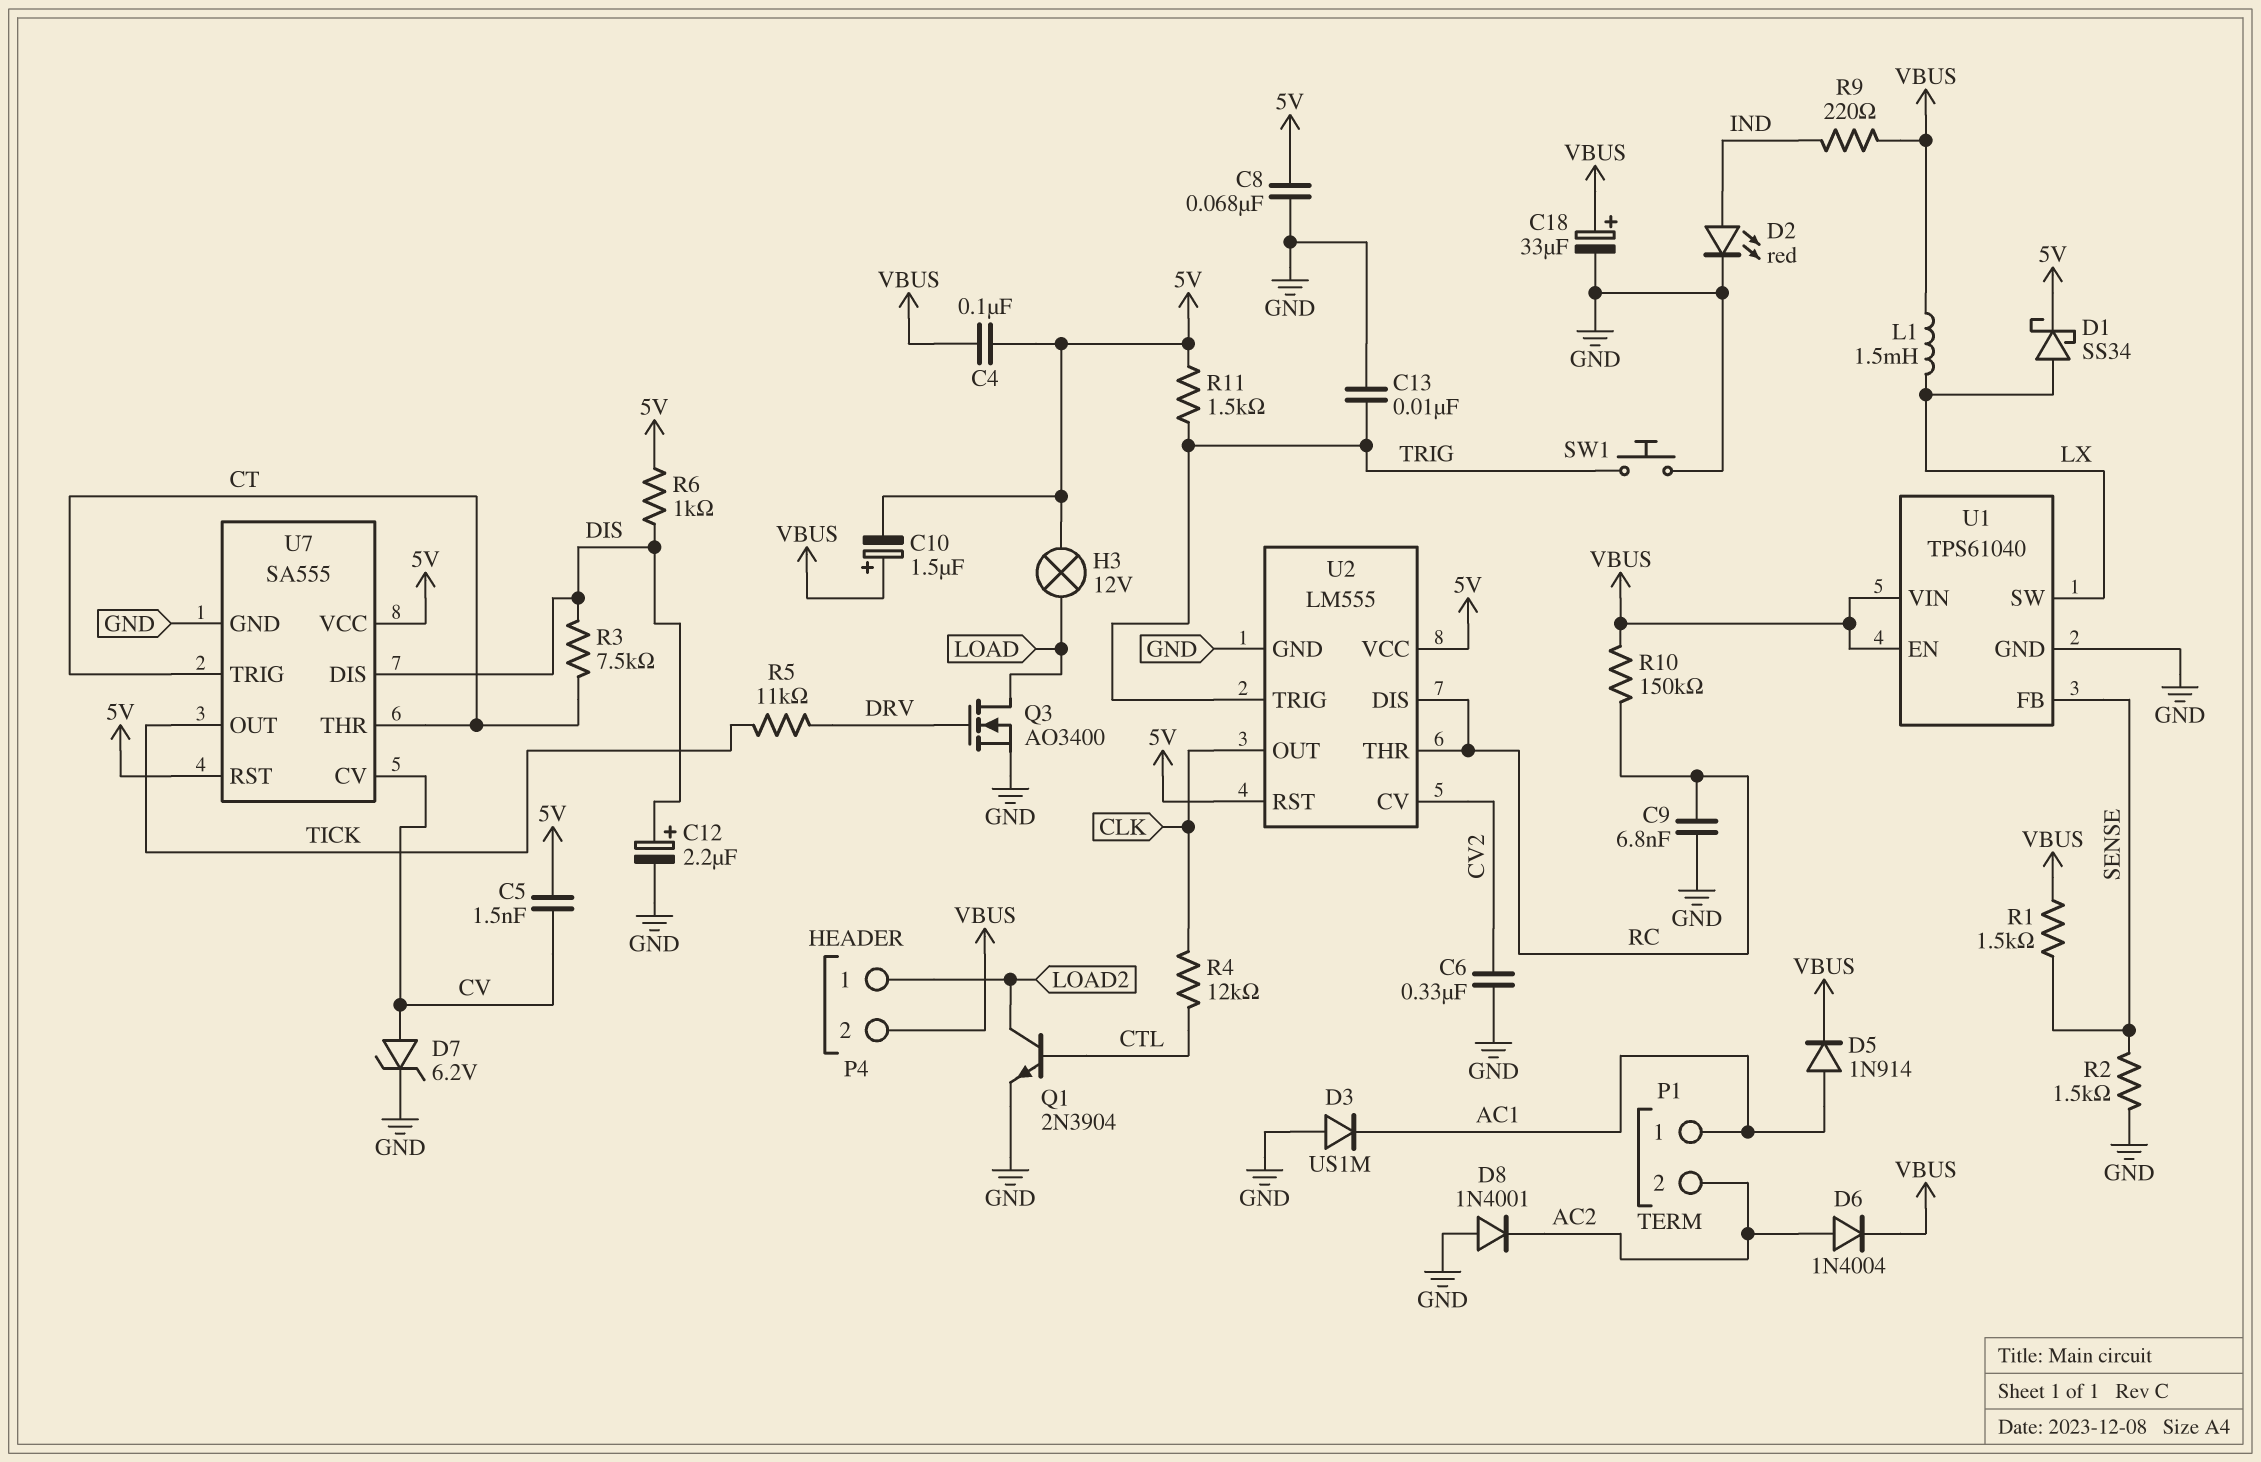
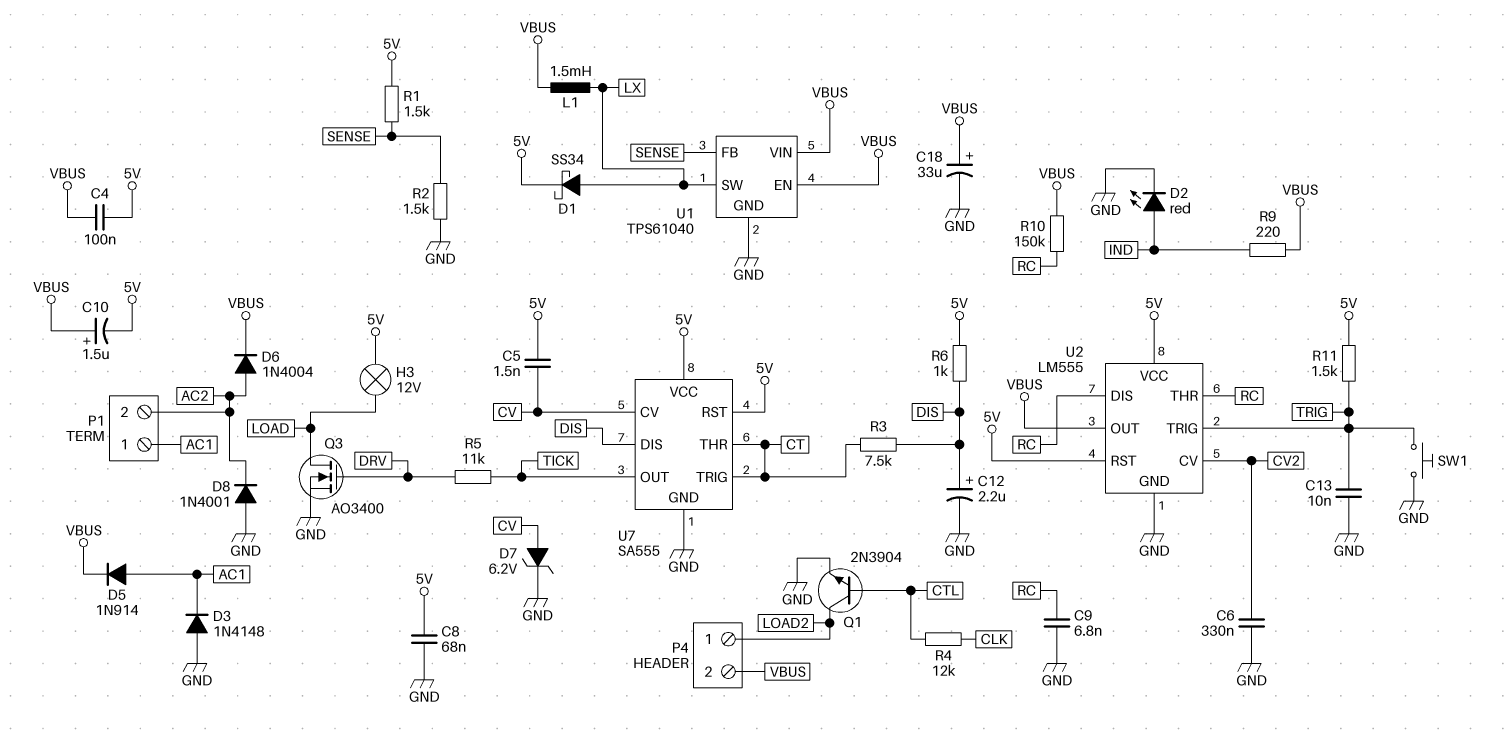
D3: diode US1M (A GND, K AC1) -> diode 1N4148 (A GND, K AC1)
R1: 1.5k (SENSE, VBUS) -> 1.5k (5V, SENSE)
U2 pin OUT: CLK -> VBUS

